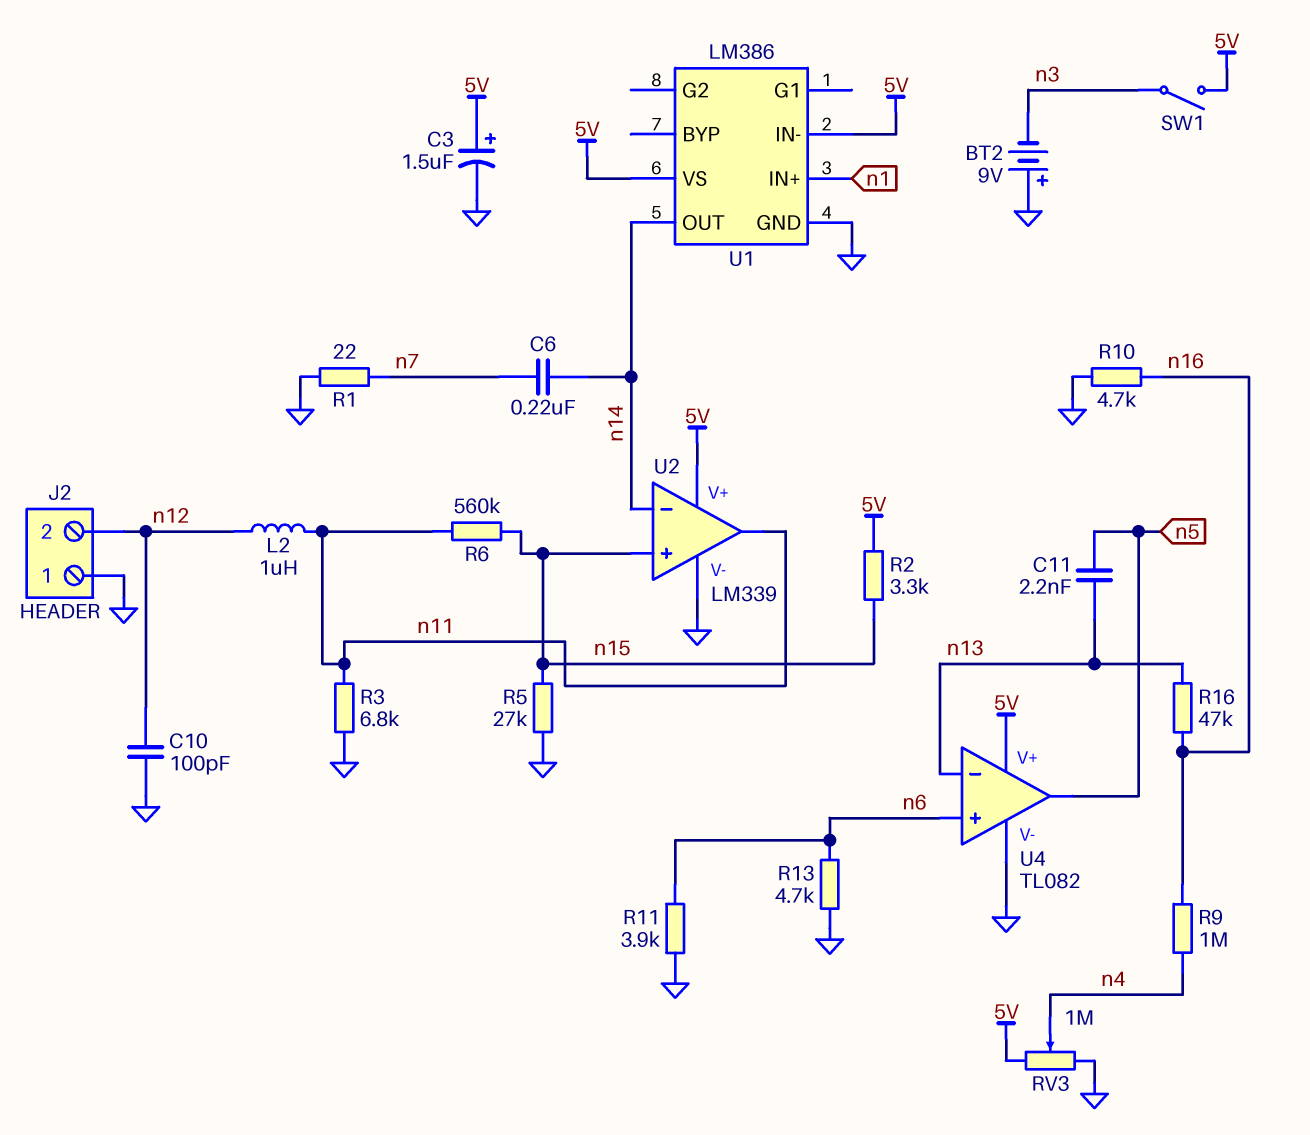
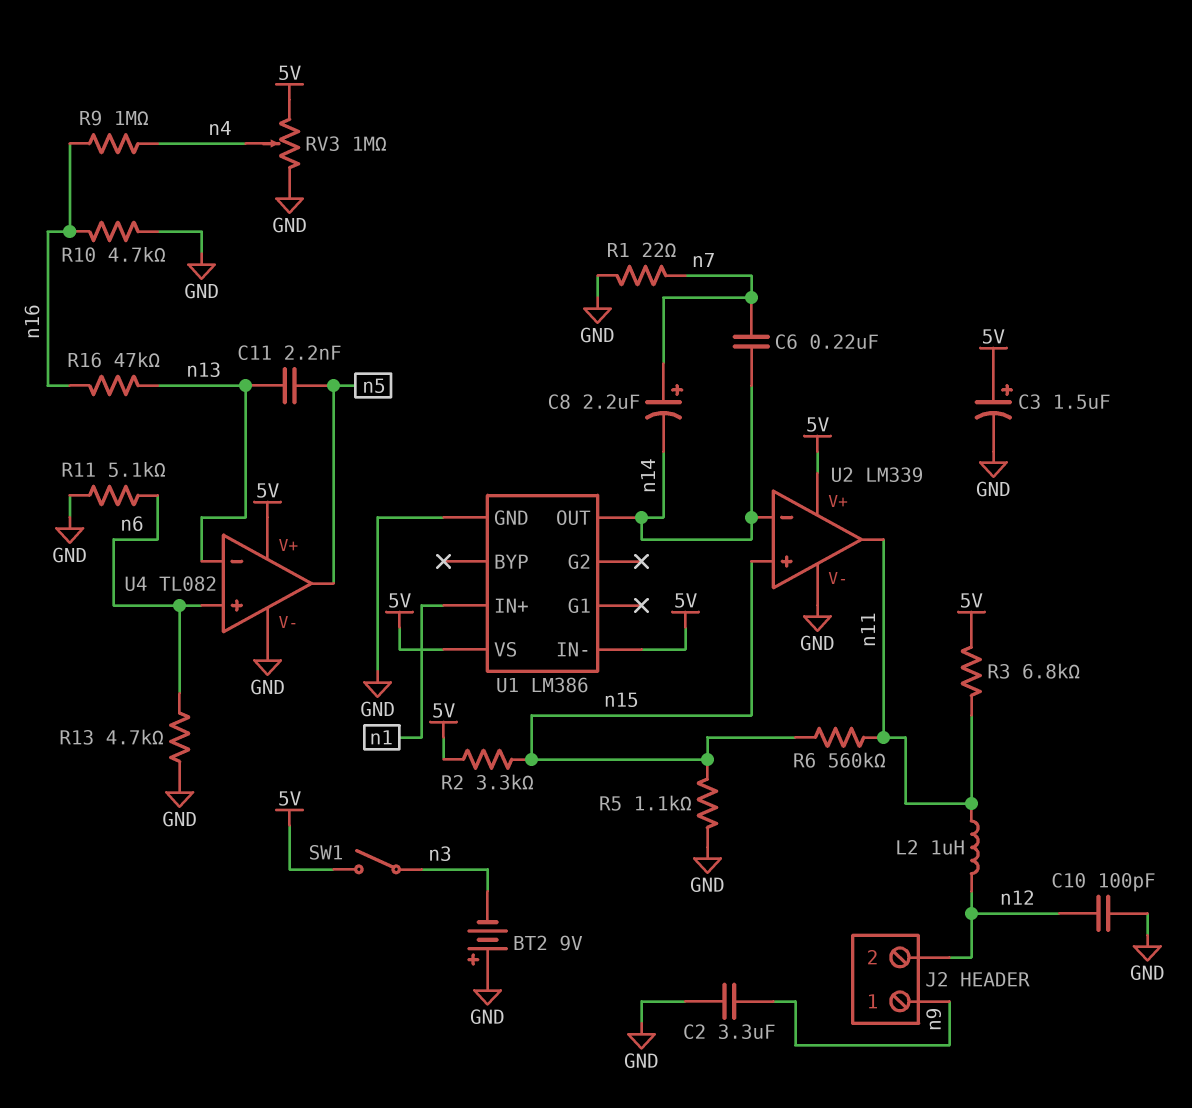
C2: none -> 3.3uF (GND, n9)
C8: none -> 2.2uF (plus n7, minus n14)
J2 pin 1: GND -> n9
R3: 6.8k (GND, n11) -> 6.8k (5V, n11)
R5: 27k (GND, n15) -> 1.1k (GND, n15)
R11: 3.9k (GND, n6) -> 5.1k (GND, n6)

